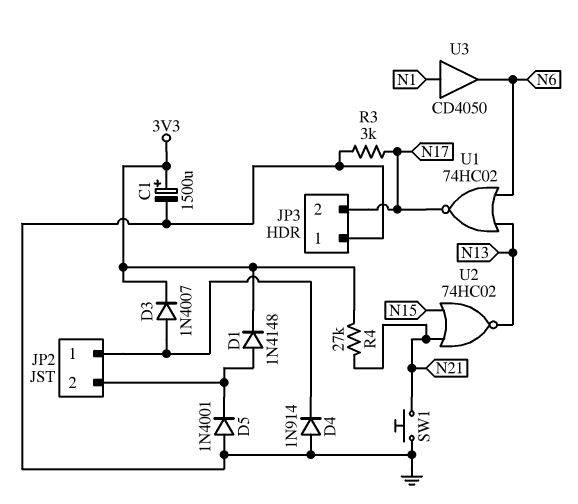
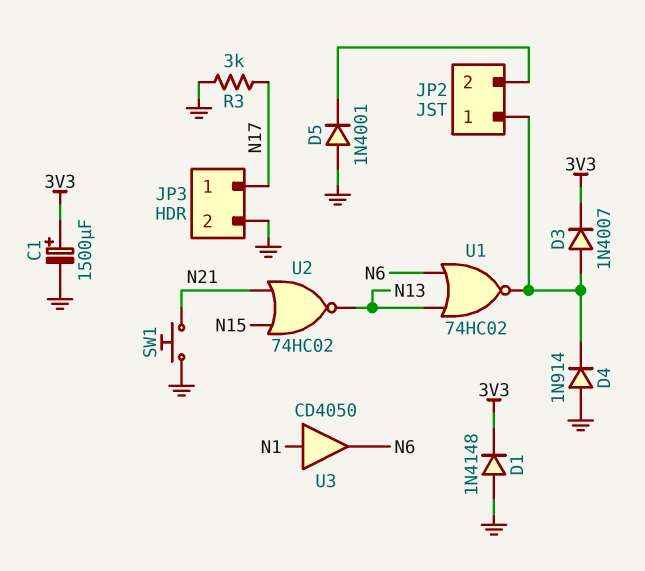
D1: diode 1N4148 (A JP2/2, K 3V3) -> diode 1N4148 (A GND, K 3V3)
JP3 pin 1: GND -> N17
JP3 pin 2: N17 -> GND
R4: 27k (3V3, N21) -> none
U1: NOR 74HC02 (in N6, in N13, out N17) -> NOR 74HC02 (in N6, in N13, out JP2/1)

